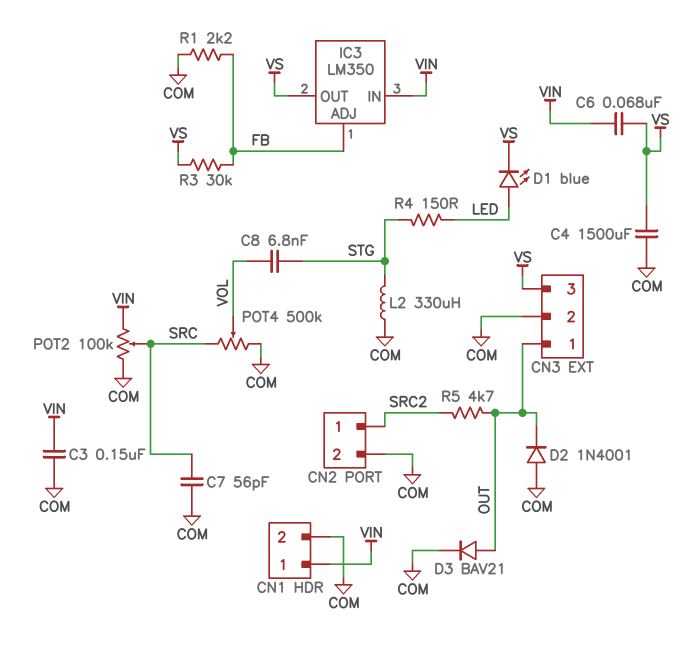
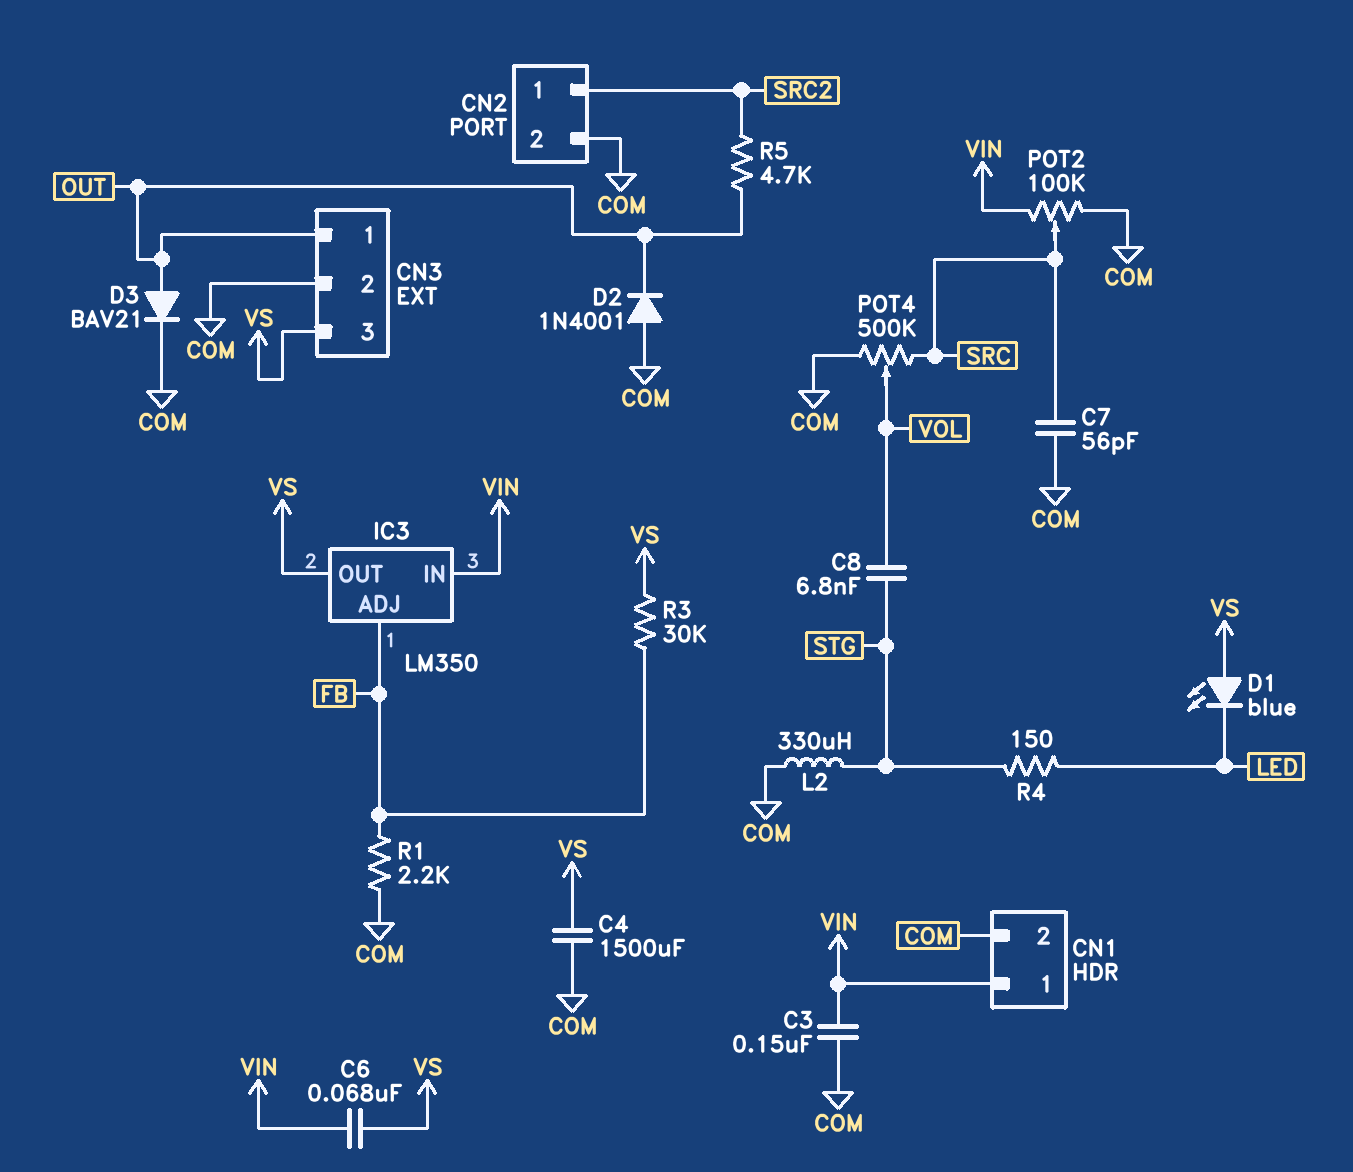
D1: LED blue (A LED, K VS) -> LED blue (A VS, K LED)

